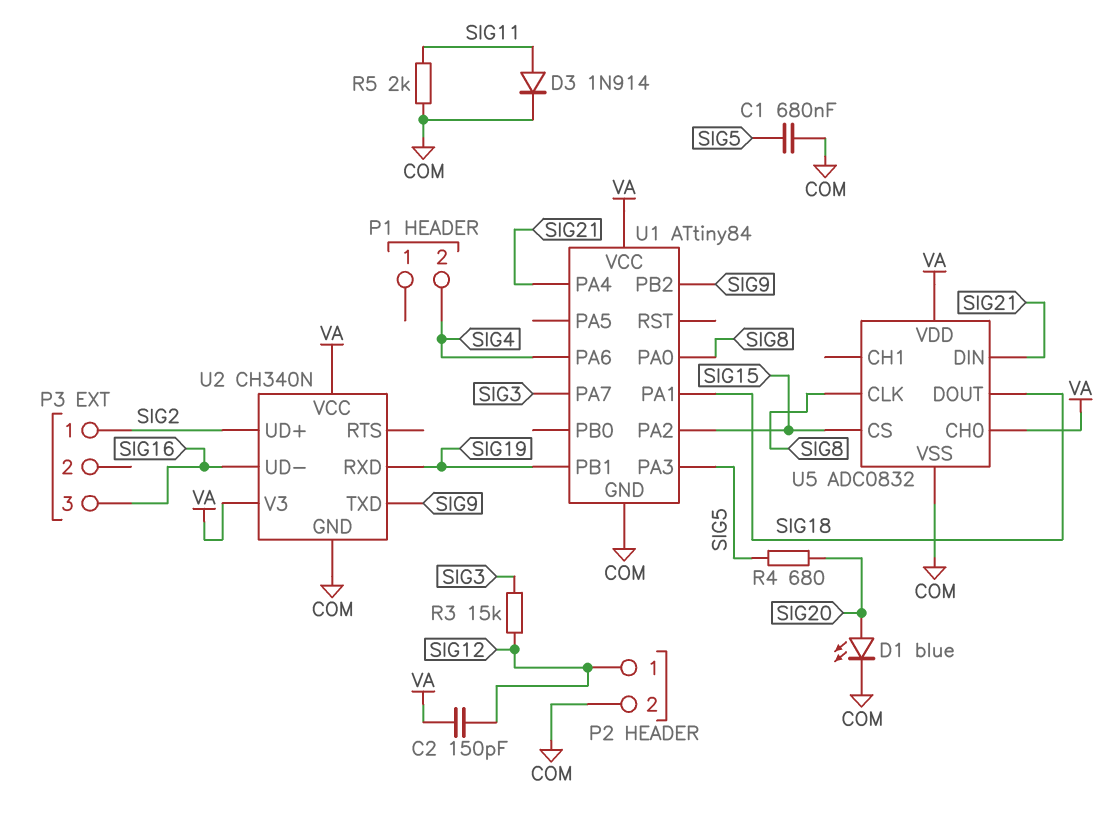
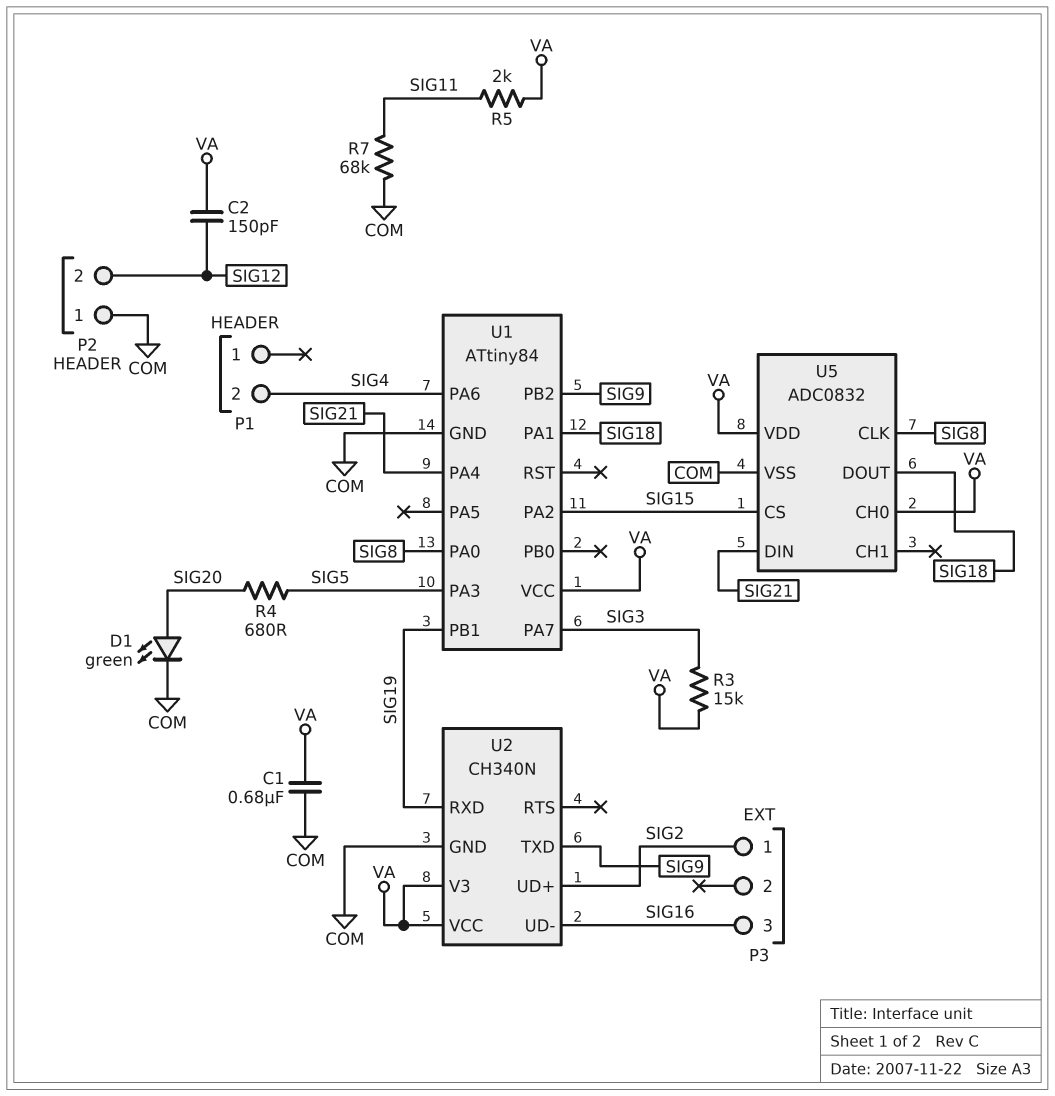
C1: 680nF (COM, SIG5) -> 680nF (COM, VA)
D1: LED blue (A SIG20, K COM) -> LED green (A SIG20, K COM)
D3: diode 1N914 (A SIG11, K COM) -> none
P2 pin 1: SIG12 -> COM
P2 pin 2: COM -> SIG12
R3: 15k (SIG3, SIG12) -> 15k (SIG3, VA)
R5: 2k (COM, SIG11) -> 2k (SIG11, VA)
R7: none -> 68k (COM, SIG11)

